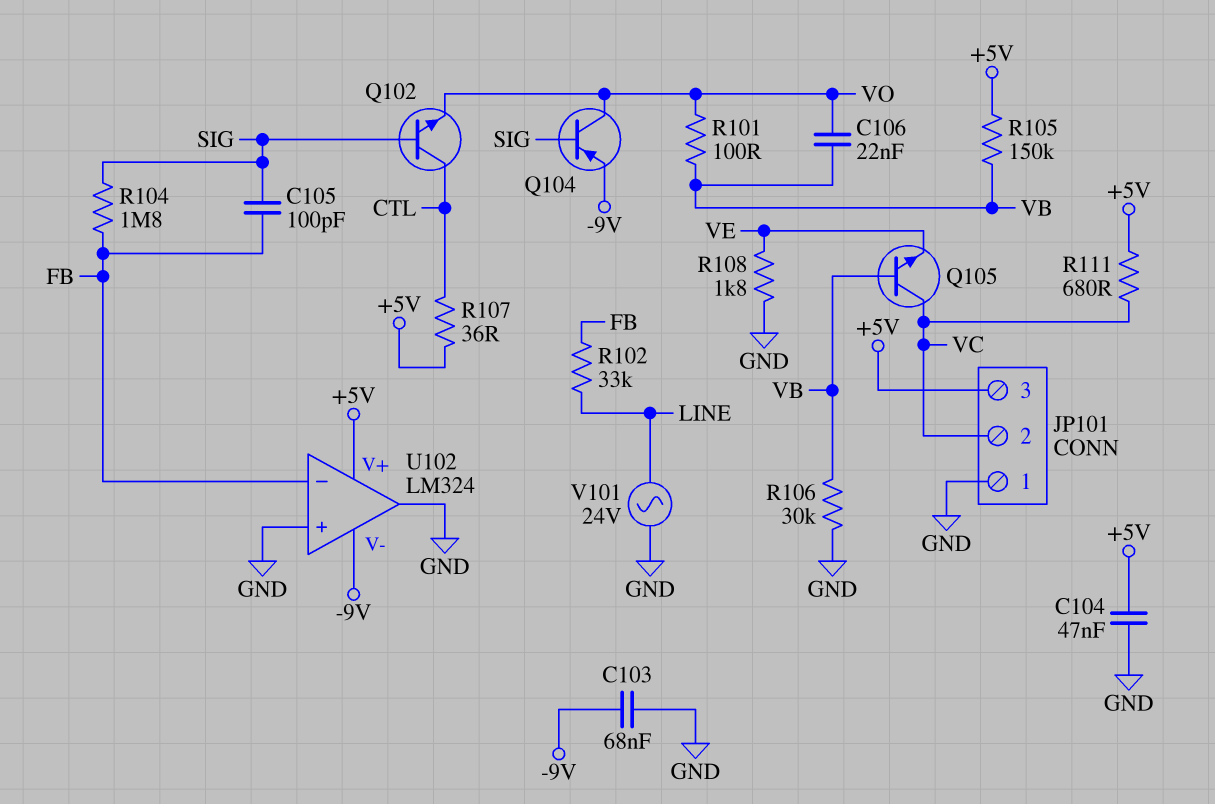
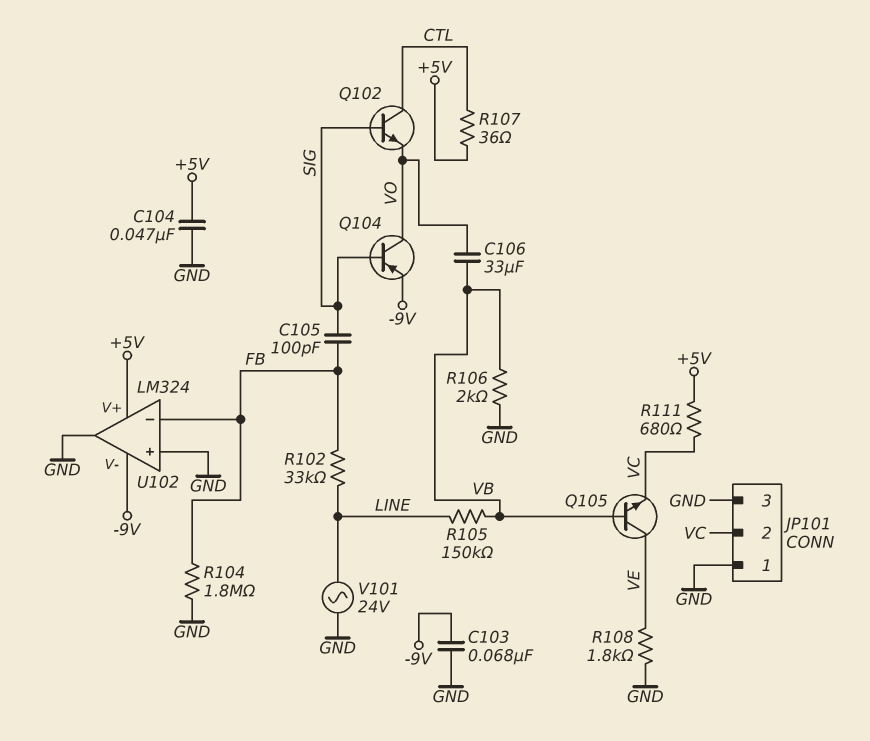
C106: 22nF (VB, VO) -> 33uF (VB, VO)
JP101 pin 3: +5V -> GND
Q105: NPN (B VB, C VC, E VE) -> NPN (B VB, C VE, E VC)
R101: 100 (VB, VO) -> none
R104: 1.8M (FB, SIG) -> 1.8M (FB, GND)
R105: 150k (+5V, VB) -> 150k (LINE, VB)
R106: 30k (GND, VB) -> 2k (GND, VB)

